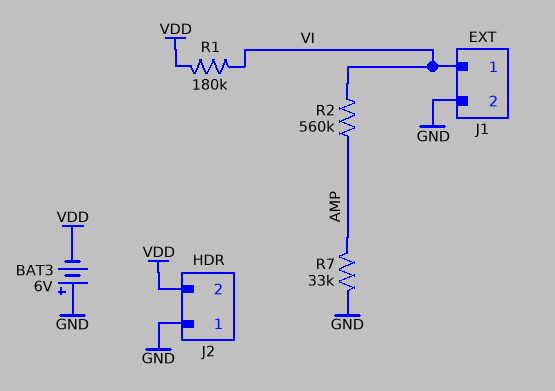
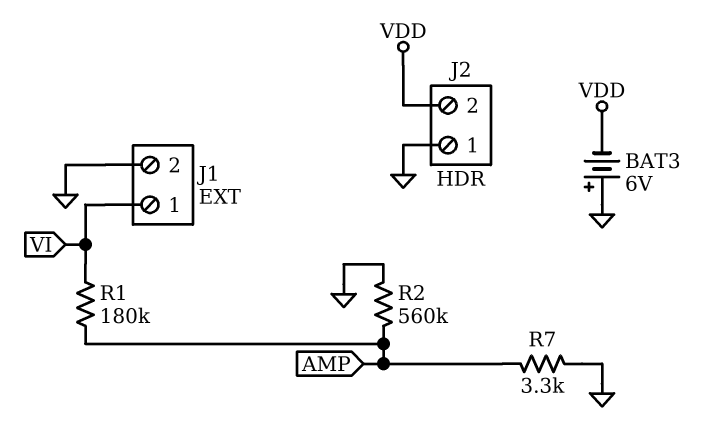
R1: 180k (VDD, VI) -> 180k (AMP, VI)
R2: 560k (AMP, VI) -> 560k (AMP, GND)
R7: 33k (AMP, GND) -> 3.3k (AMP, GND)

